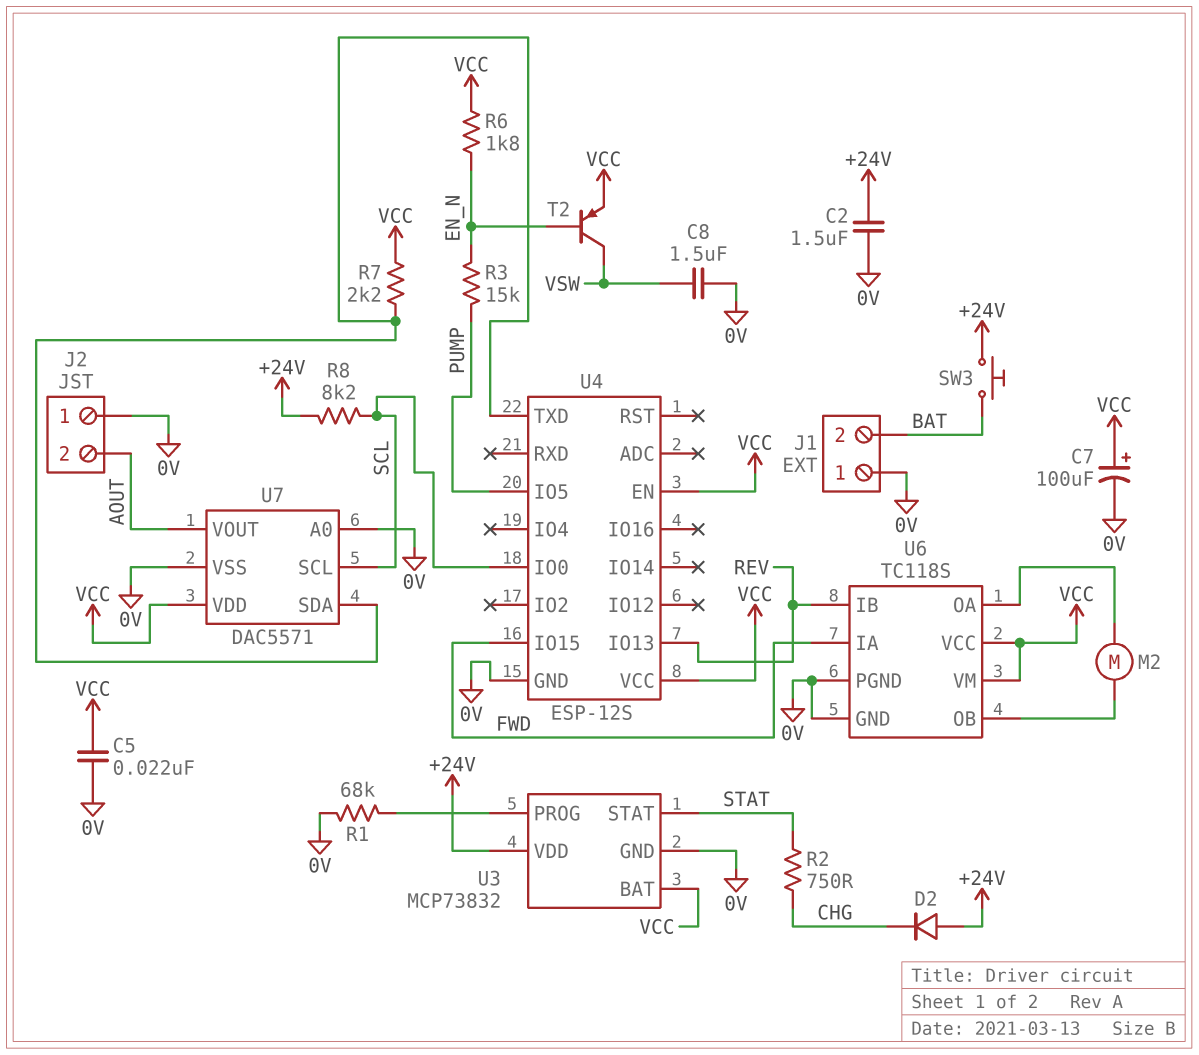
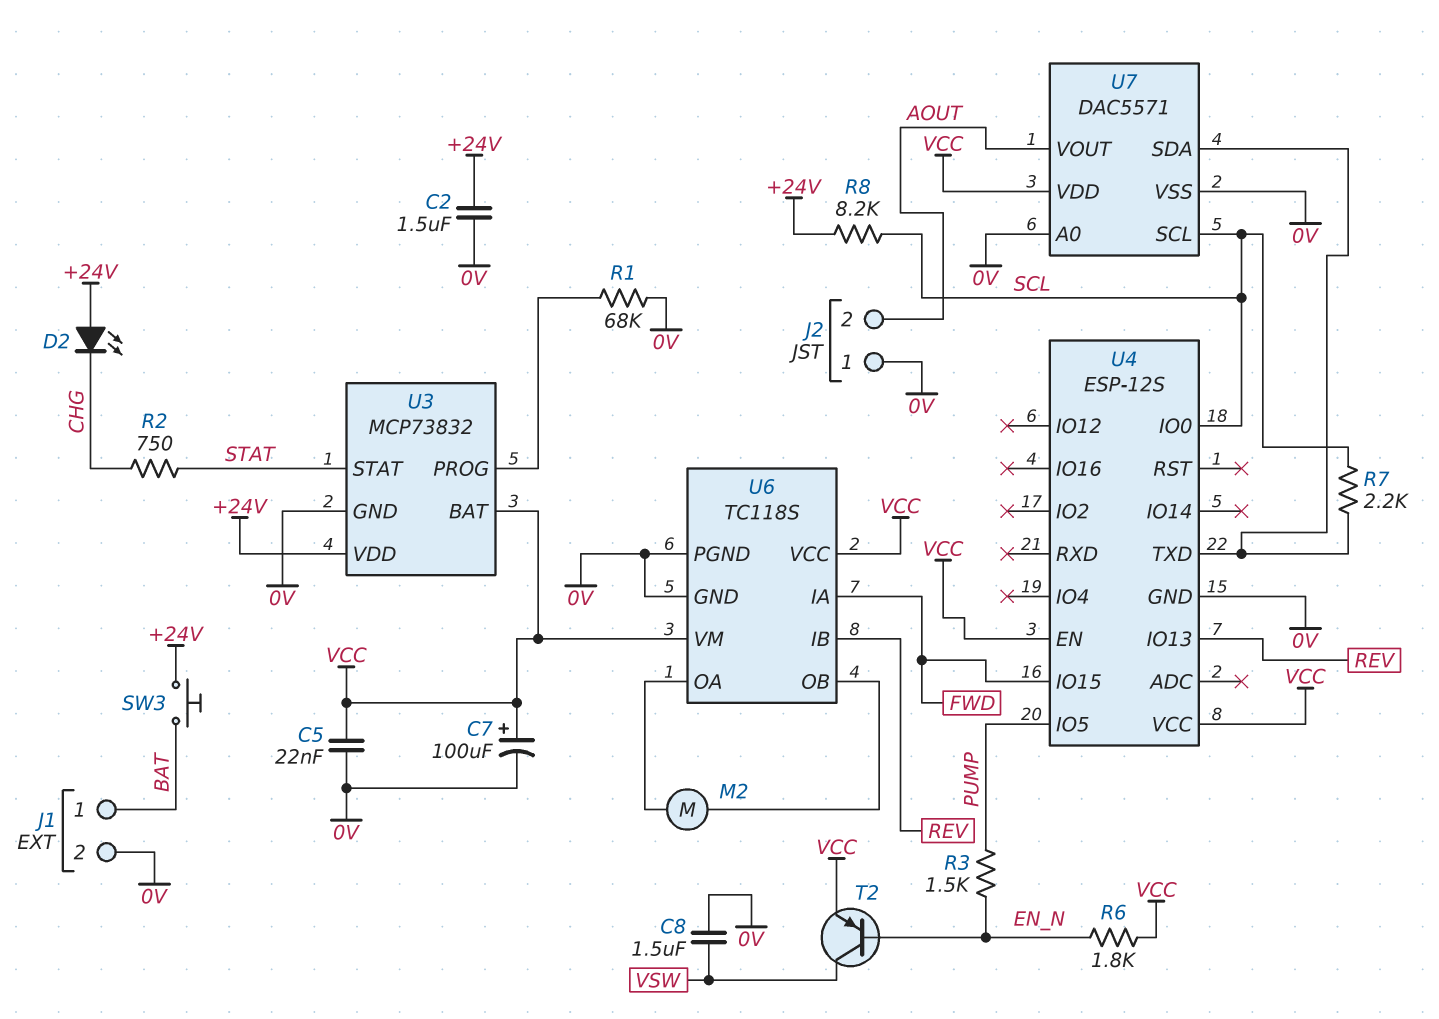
D2: diode (A +24V, K CHG) -> LED (A +24V, K CHG)
J1 pin 1: 0V -> BAT
J1 pin 2: BAT -> 0V
R3: 15k (EN_N, PUMP) -> 1.5k (EN_N, PUMP)
R7: 2.2k (U4/TXD, VCC) -> 2.2k (SCL, U4/TXD)

